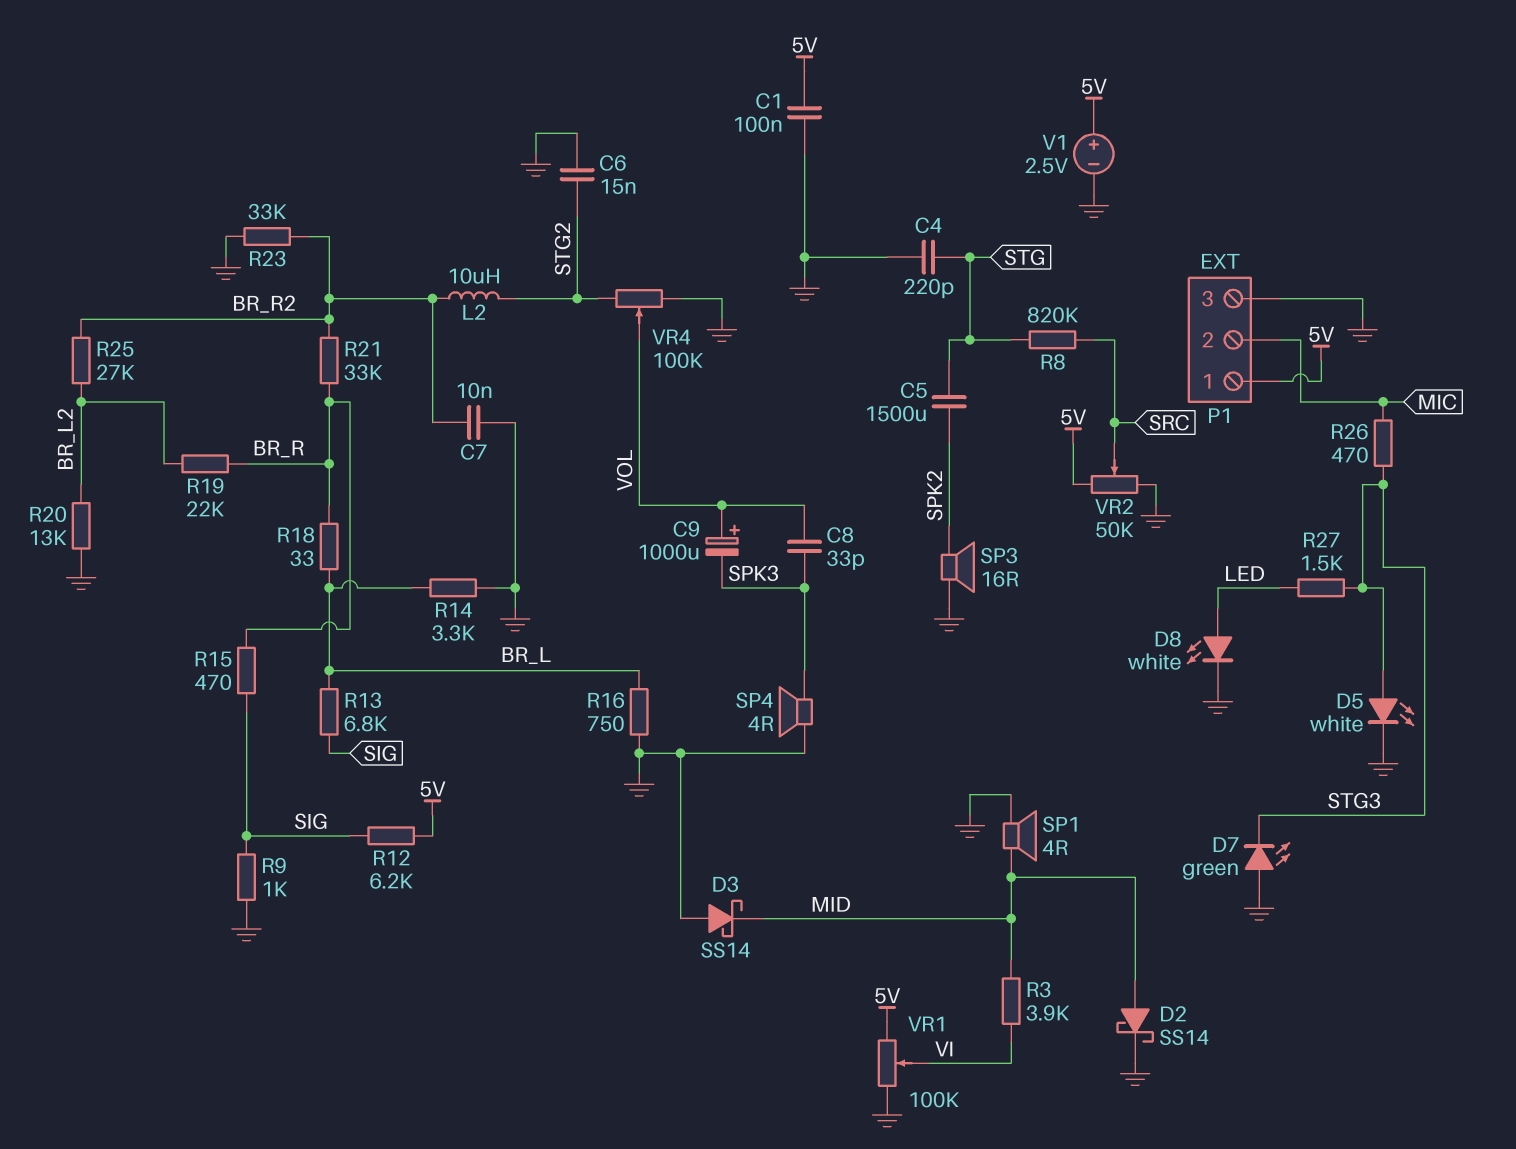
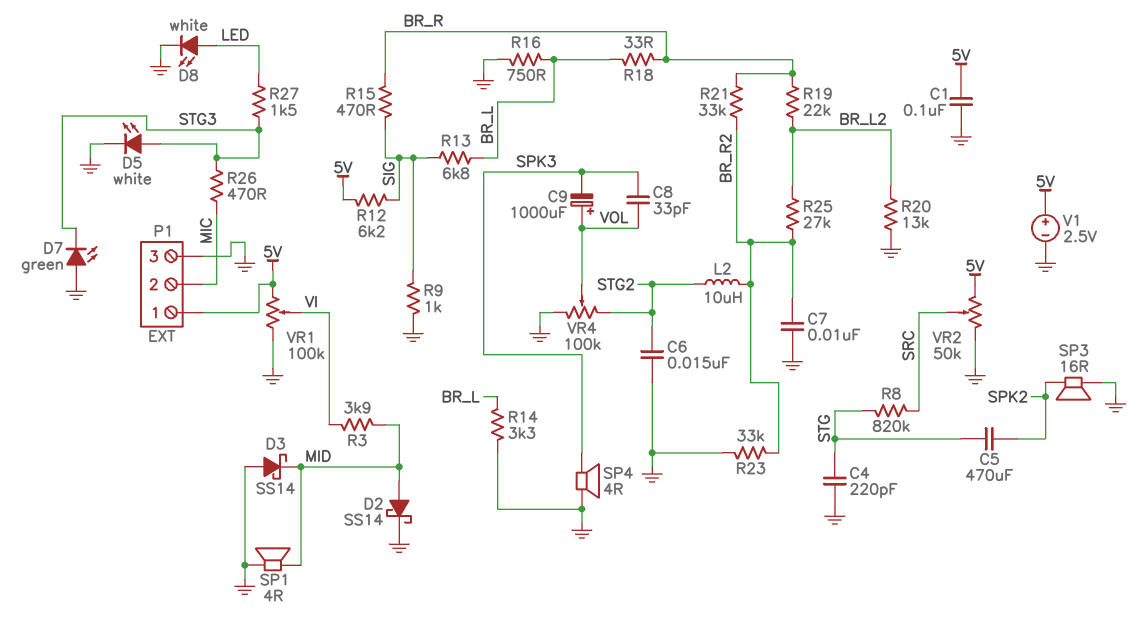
C5: 1500uF (SPK2, STG) -> 470uF (SPK2, STG)

